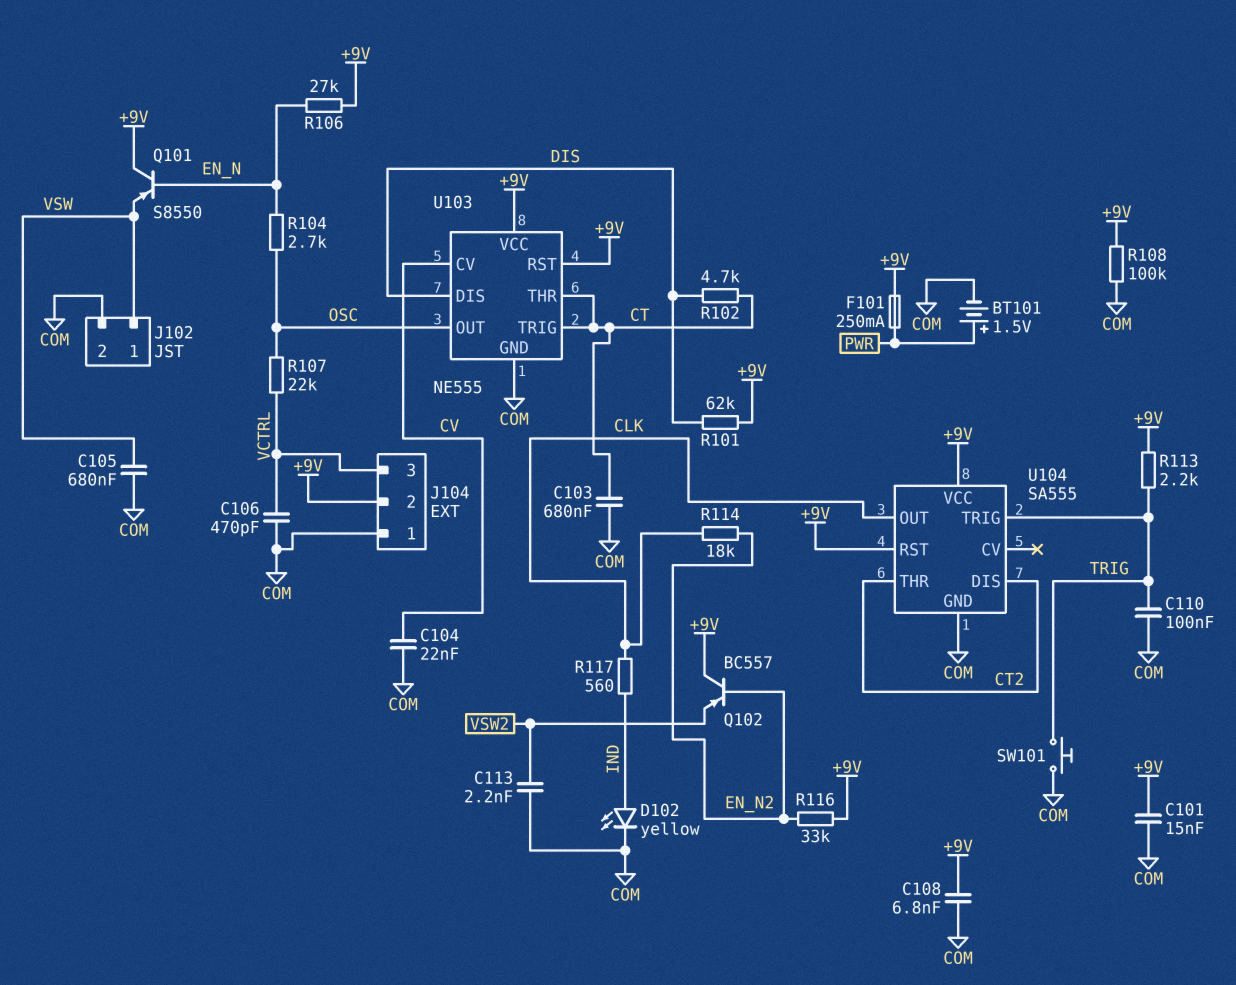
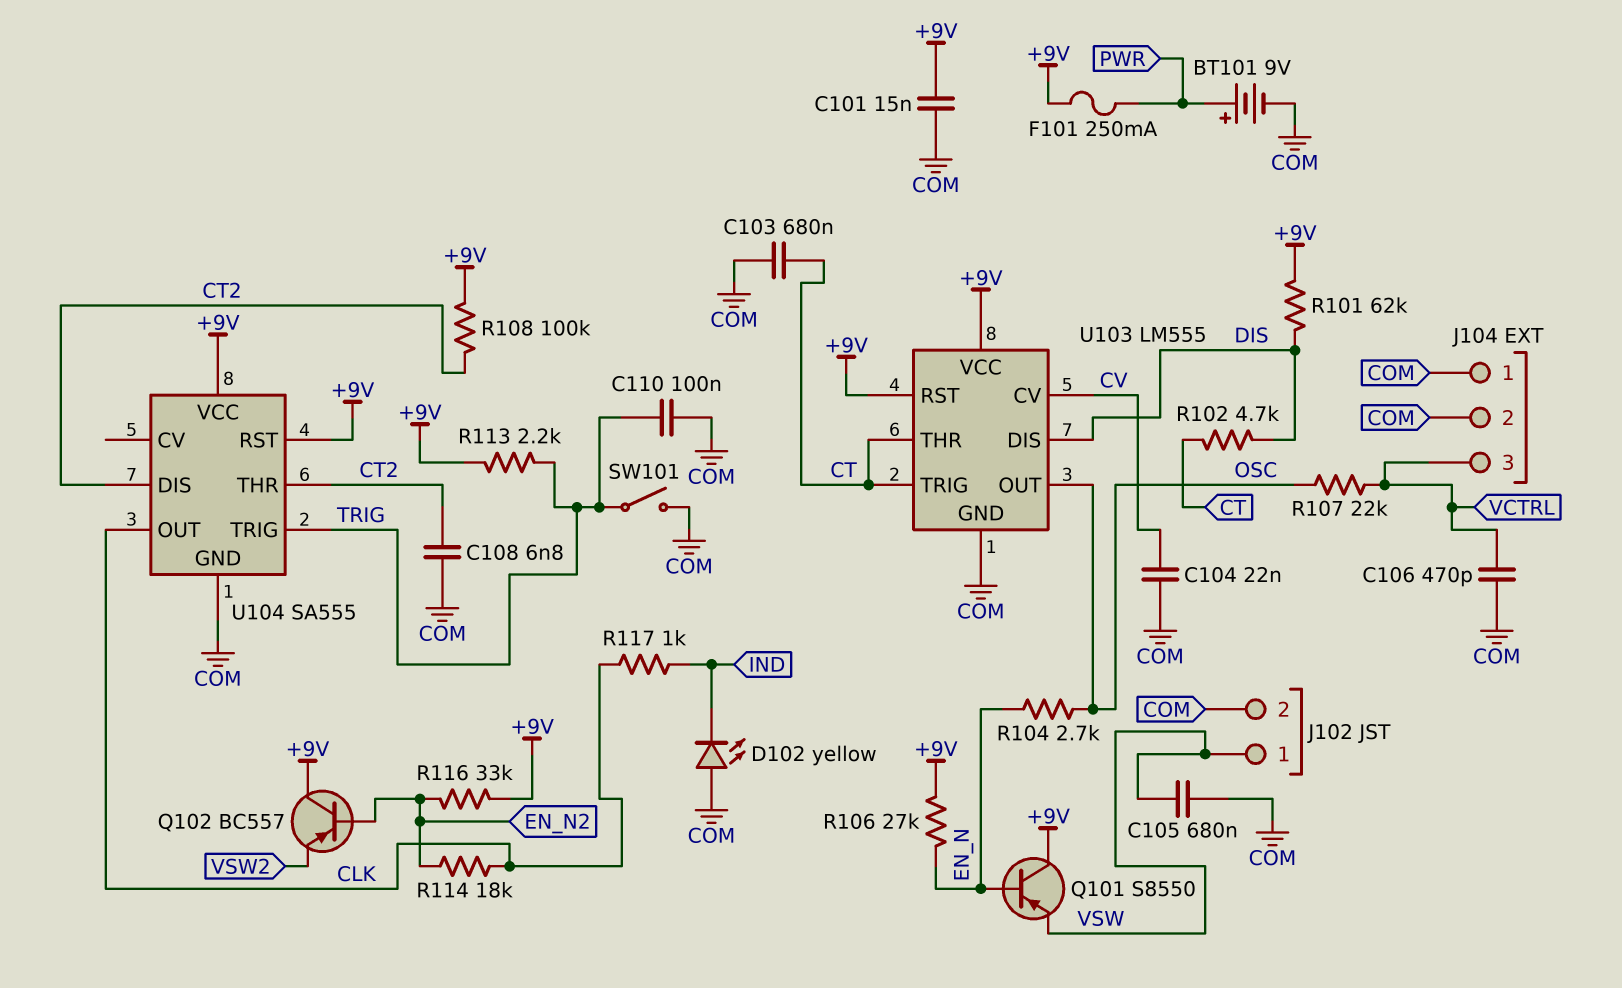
BT101: 1.5V (plus PWR, minus COM) -> 9V (plus PWR, minus COM)
C108: 6.8nF (+9V, COM) -> 6.8nF (COM, CT2)
C113: 2.2nF (COM, VSW2) -> none
D102: LED yellow (A IND, K COM) -> LED yellow (A COM, K IND)
J104 pin 2: +9V -> COM
R108: 100k (+9V, COM) -> 100k (+9V, CT2)
R117: 560 (CLK, IND) -> 1k (CLK, IND)
SW101: button (COM, TRIG) -> switch (COM, TRIG)
U103: NE555 -> LM555

